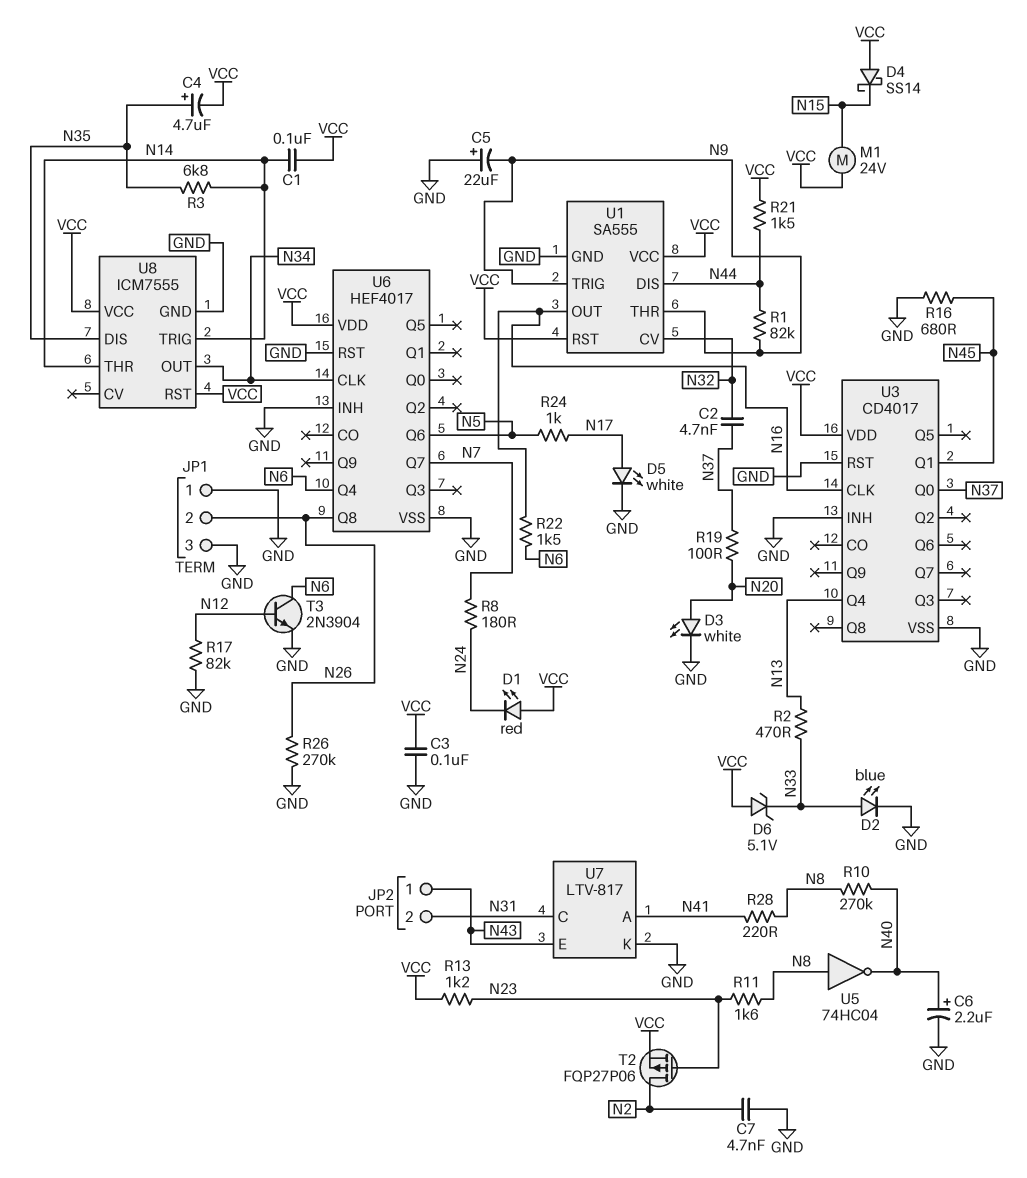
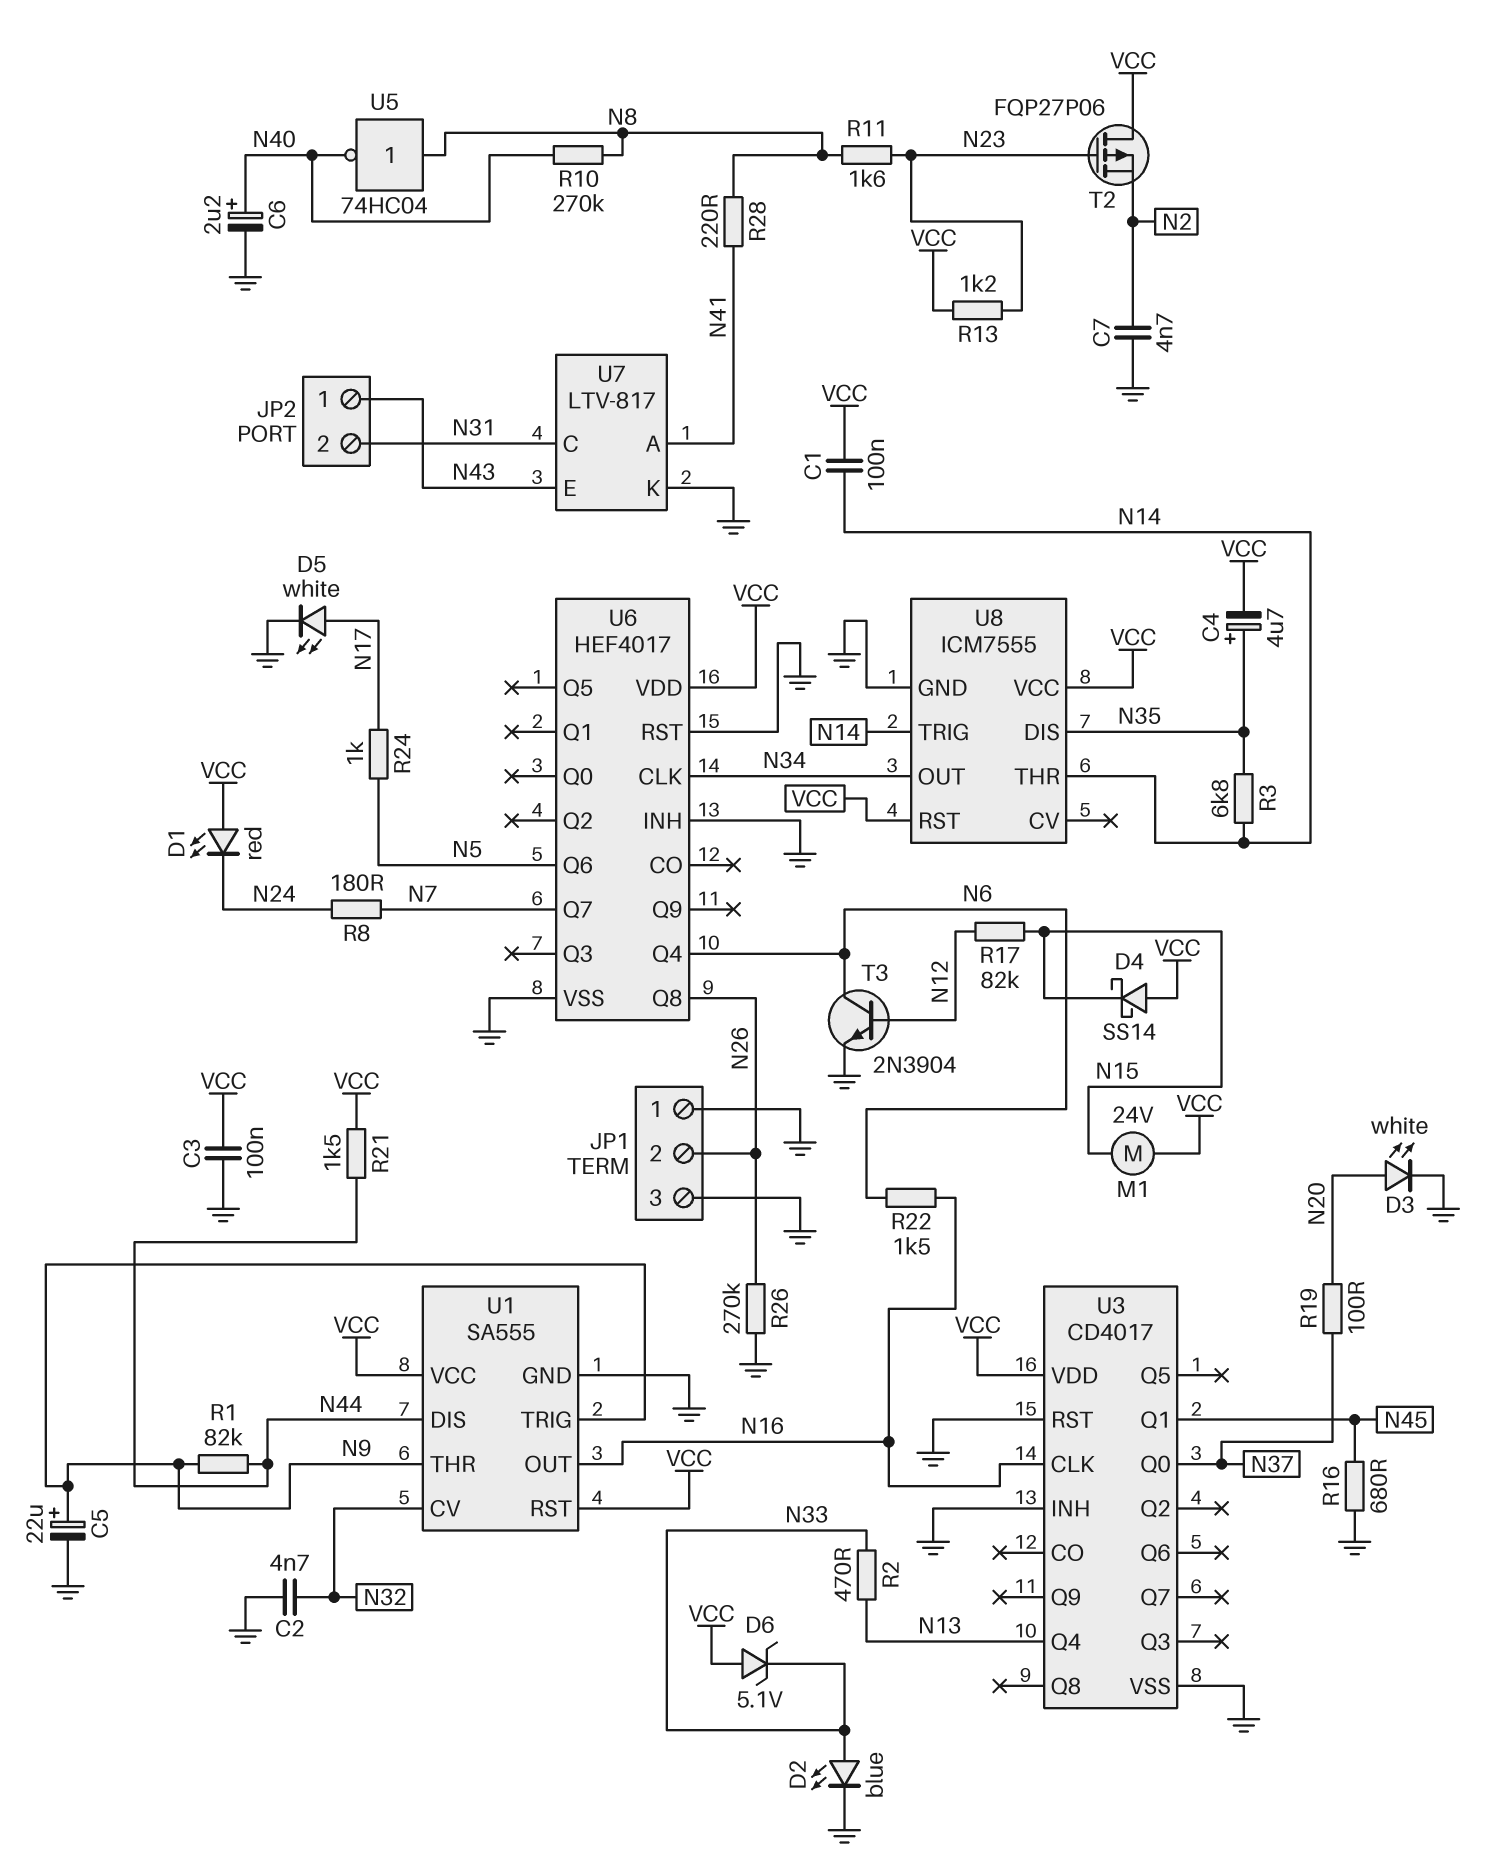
C2: 4.7nF (N32, N37) -> 4.7nF (GND, N32)
C5: 22uF (plus GND, minus N9) -> 22uF (plus N9, minus GND)
R17: 82k (GND, N12) -> 82k (N12, N15)
T2: PMOS FQP27P06 (G N23, D N2, S VCC) -> PMOS FQP27P06 (G N23, D VCC, S N2)

